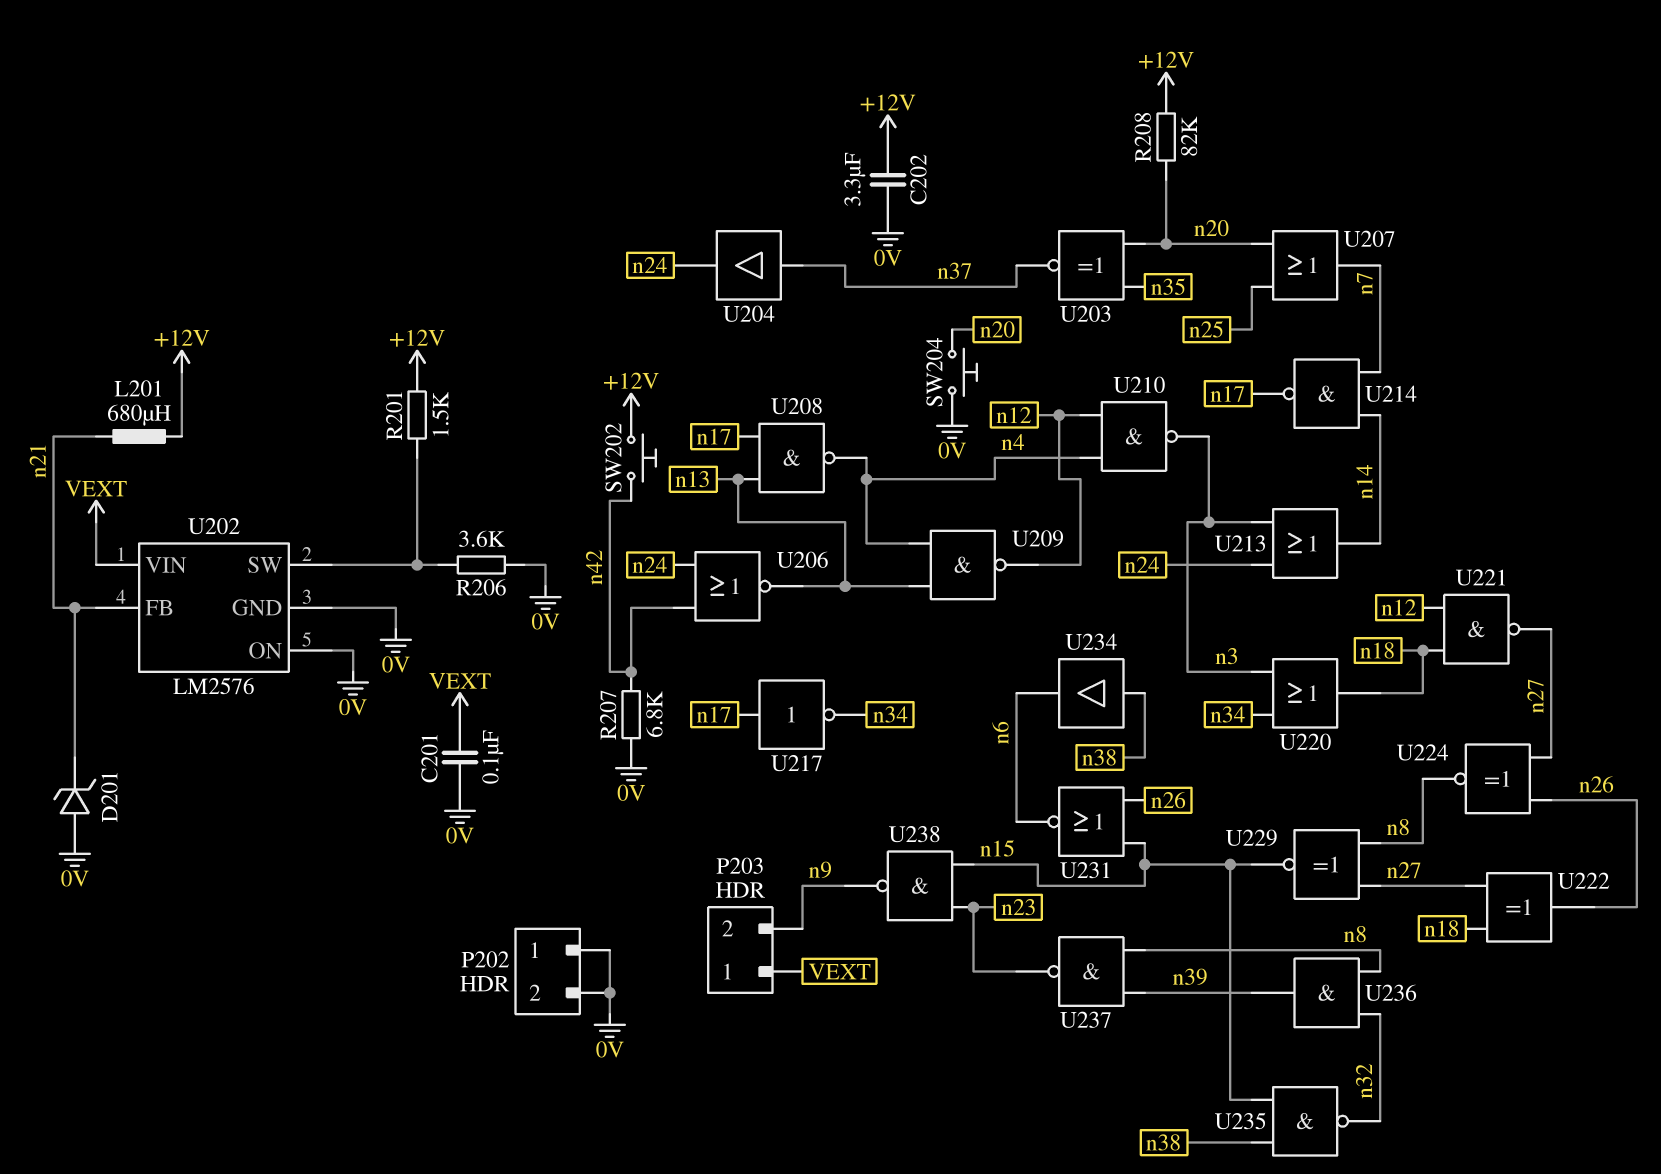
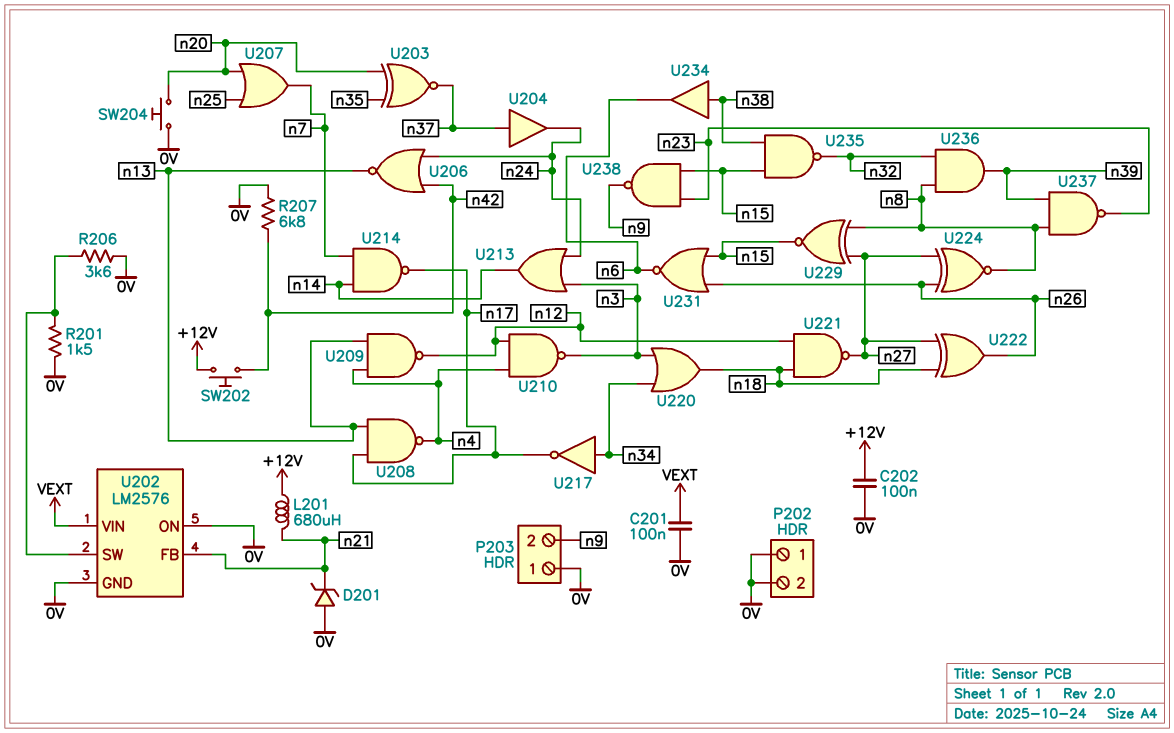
C202: 3.3uF (+12V, 0V) -> 100nF (+12V, 0V)
P203 pin 1: VEXT -> 0V
R201: 1.5k (+12V, U202/SW) -> 1.5k (0V, U202/SW)
R208: 82k (+12V, n20) -> none
U217: NOT (in n17, out n34) -> NOT (in n34, out n17)

